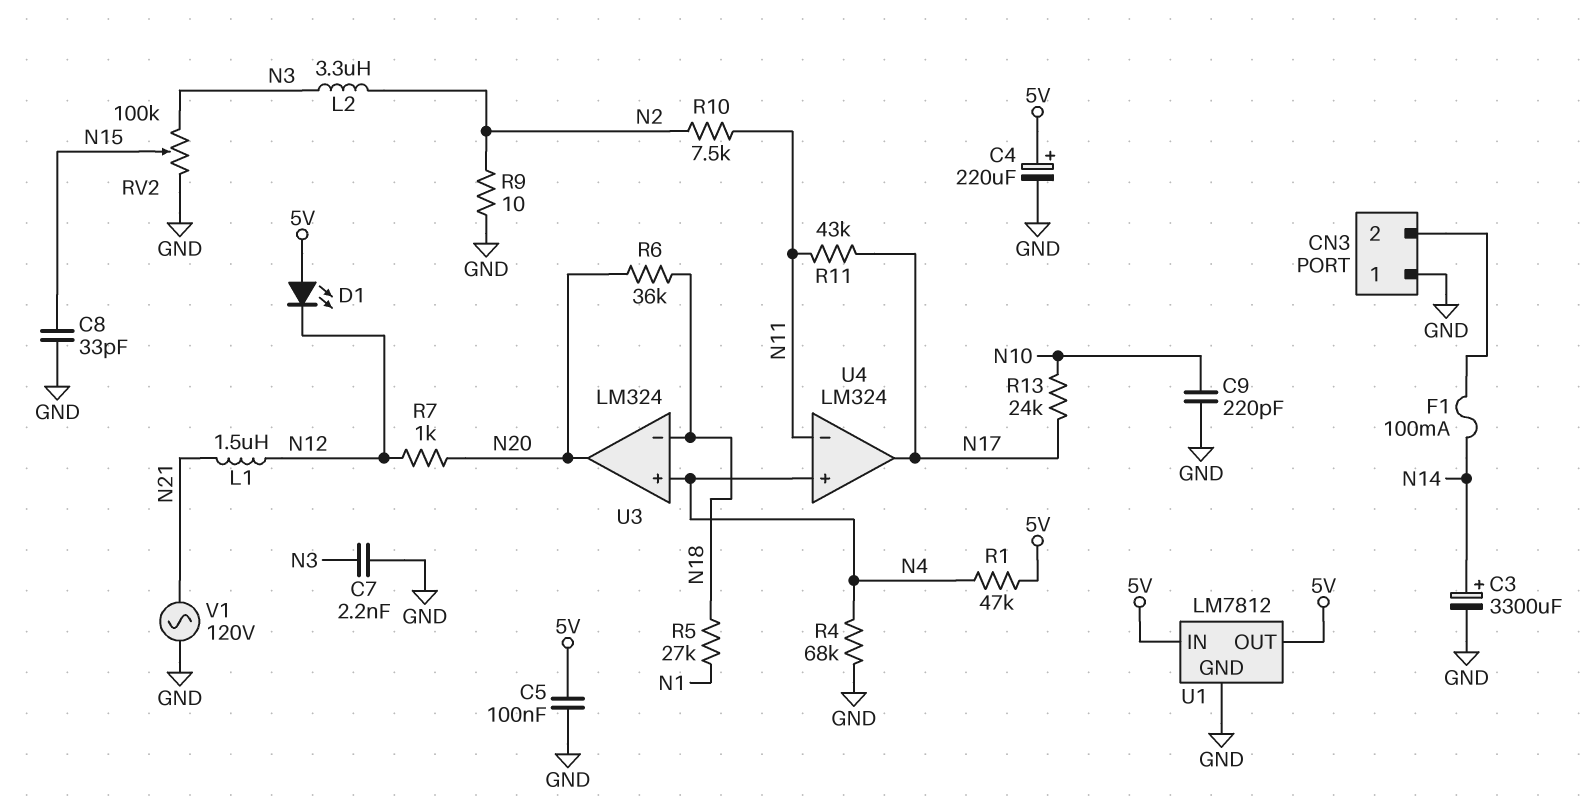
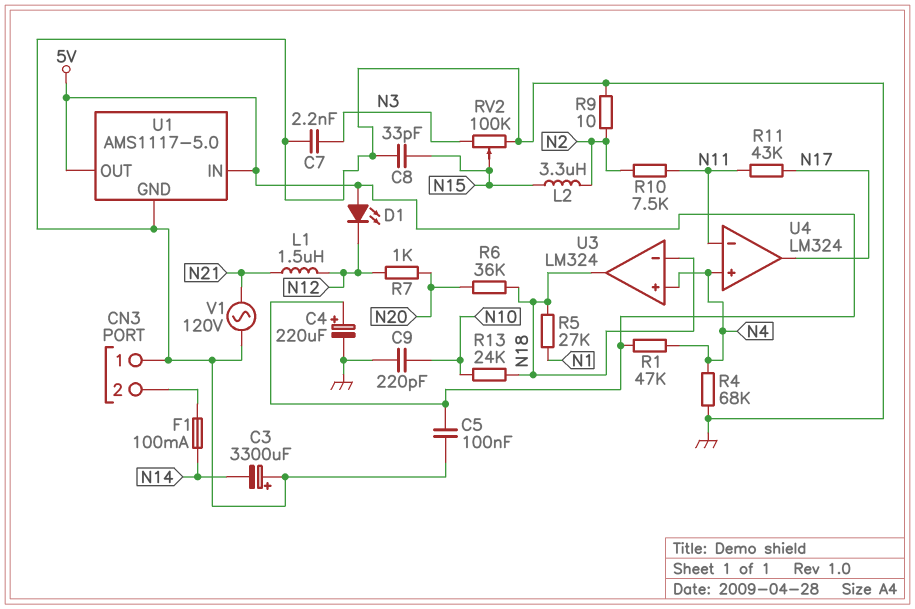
C3: 3300uF (plus N14, minus GND) -> 3300uF (plus GND, minus N14)
L2: 3.3uH (N2, N3) -> 3.3uH (N2, N15)
R13: 24k (N10, N17) -> 24k (N10, N18)
U1: LM7812 -> AMS1117-5.0
U3 pin out: N20 -> N18

